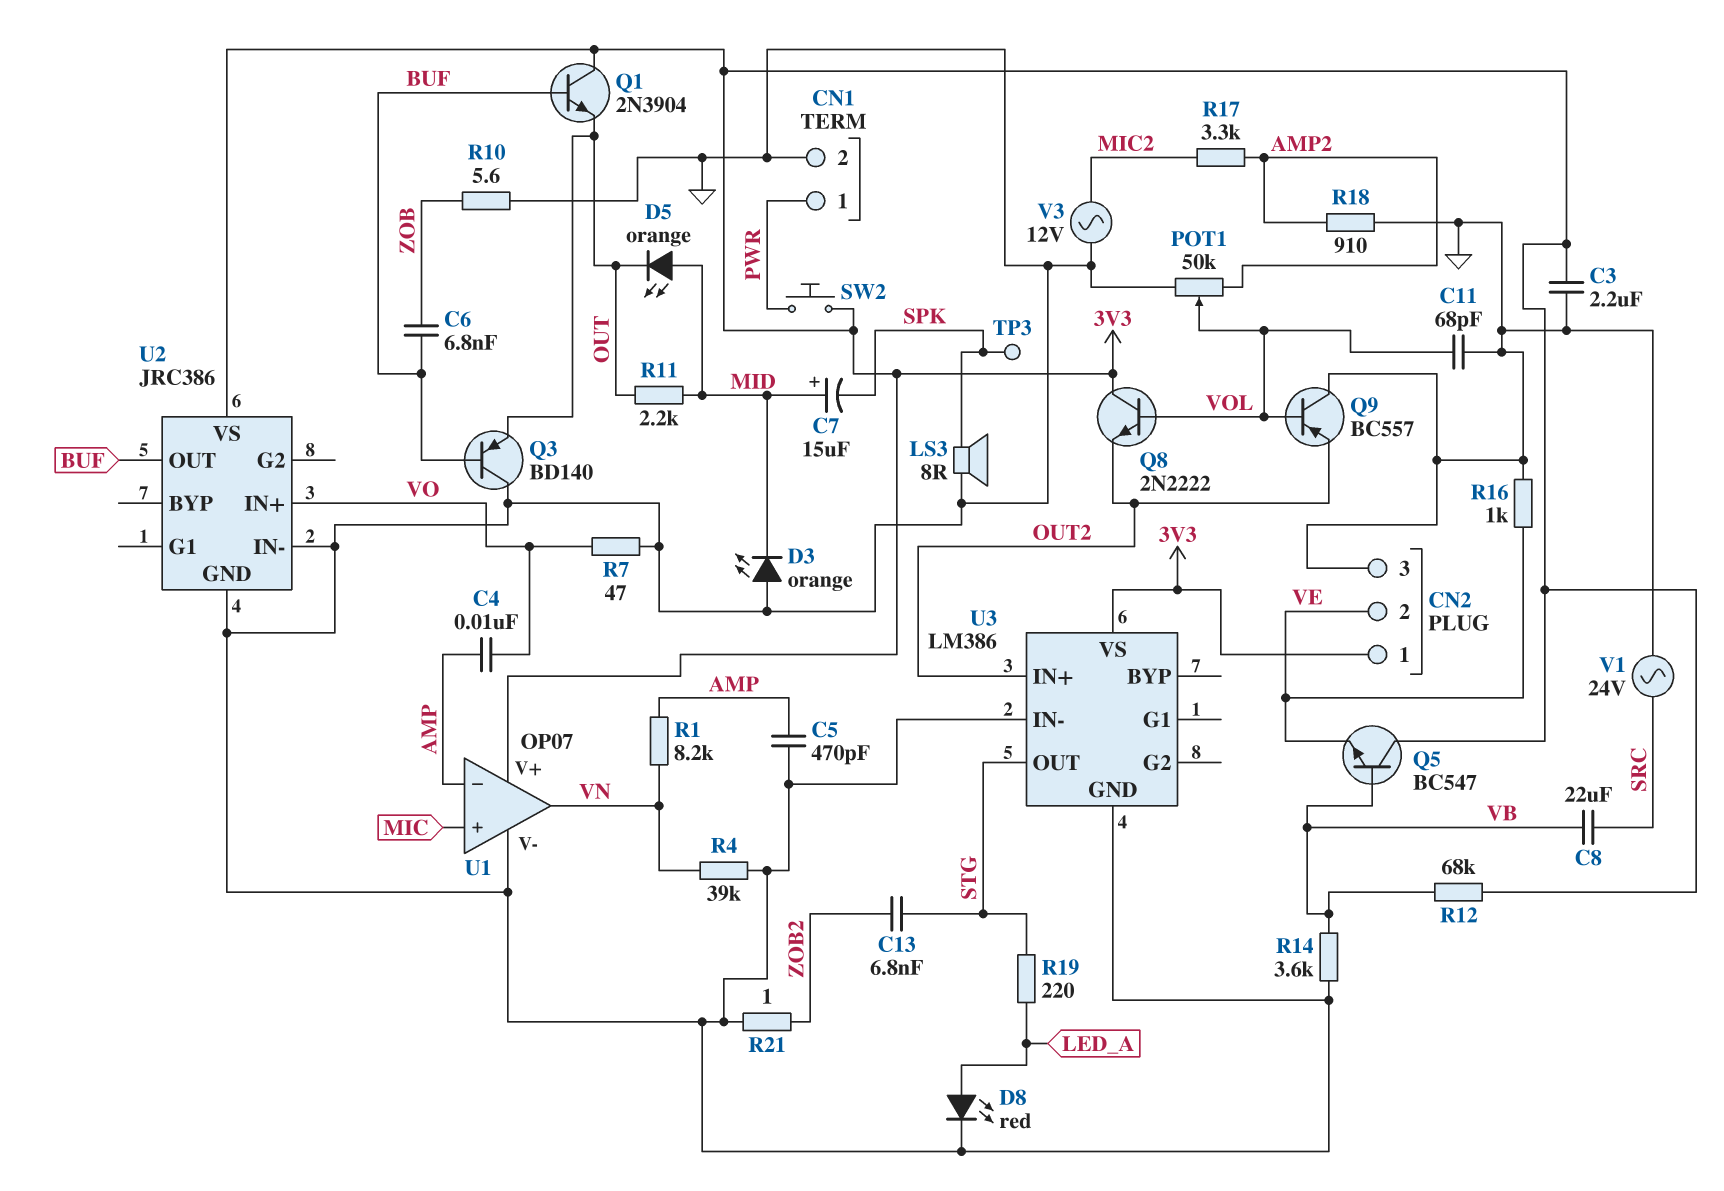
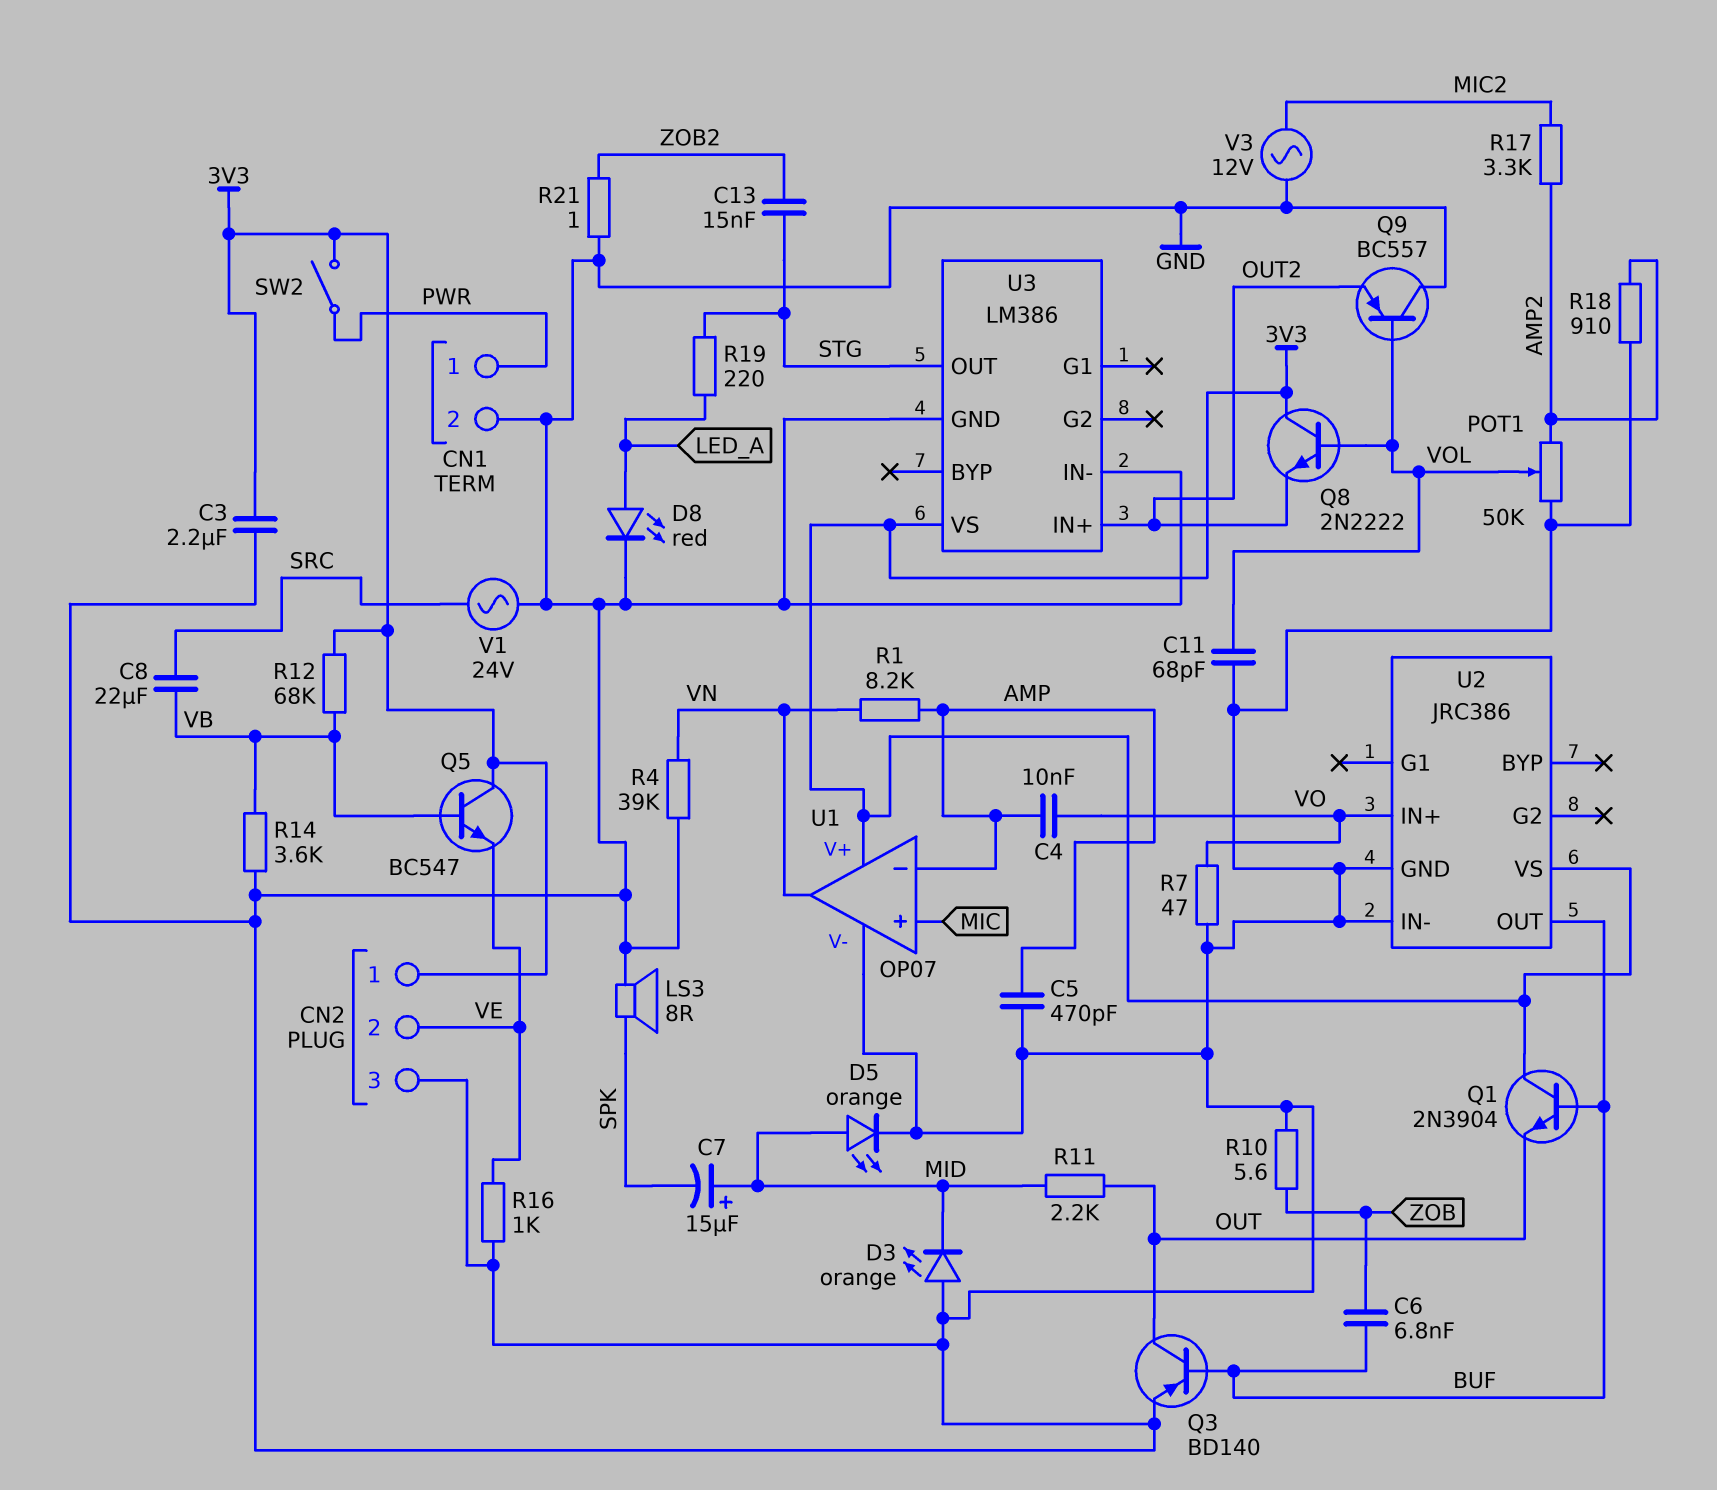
C13: 6.8nF (STG, ZOB2) -> 15nF (STG, ZOB2)
D5: LED orange (A MID, K OUT) -> LED orange (A MID, K GND)
Q3: PNP BD140 (B BUF, C GND, E OUT) -> PNP BD140 (B BUF, C OUT, E GND)
SW2: button (3V3, PWR) -> switch (3V3, PWR)
TP3: test point (SPK) -> none

